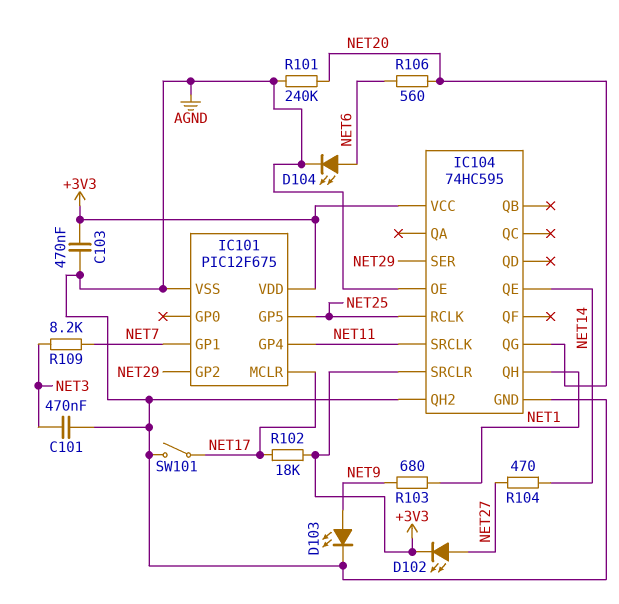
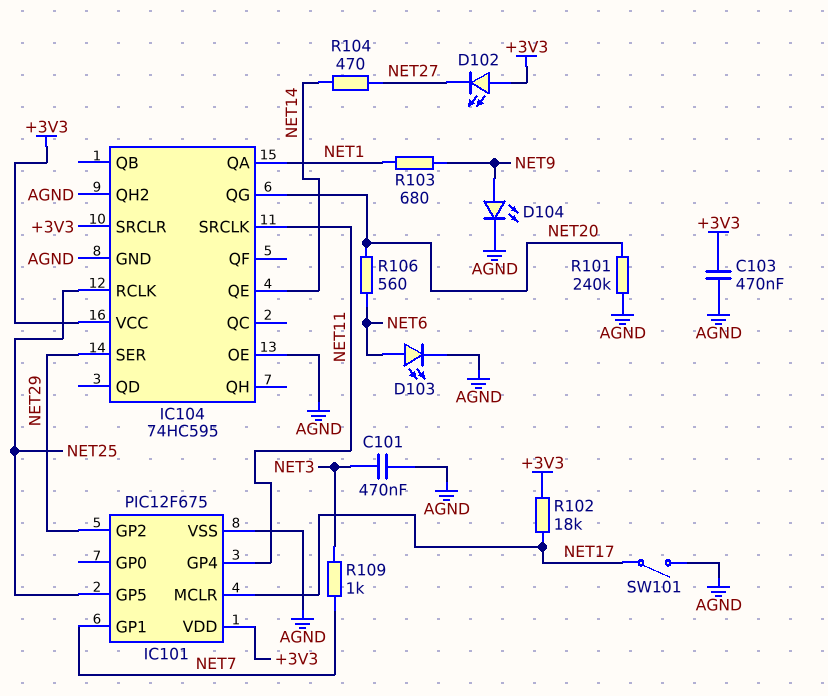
D102: LED (A NET27, K +3V3) -> LED (A +3V3, K NET27)
D103: LED (A NET9, K AGND) -> LED (A NET6, K AGND)
D104: LED (A NET6, K AGND) -> LED (A NET9, K AGND)
IC104 pin QA: none -> NET1
IC104 pin QH: NET1 -> none
R109: 8.2k (NET3, NET7) -> 1k (NET3, NET7)

